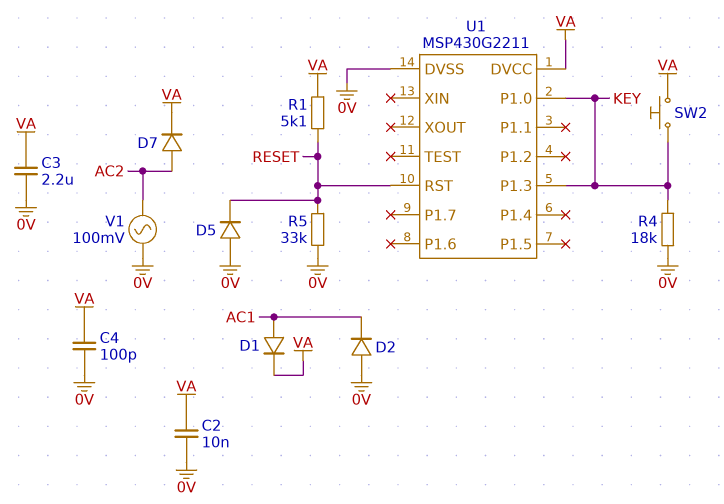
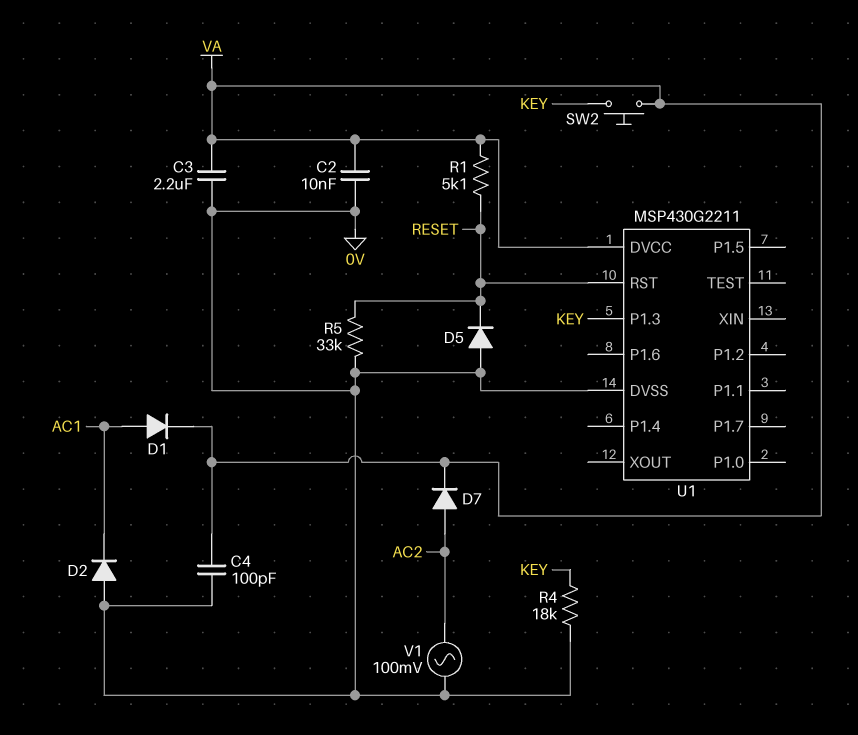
U1 pin P1.0: KEY -> none

